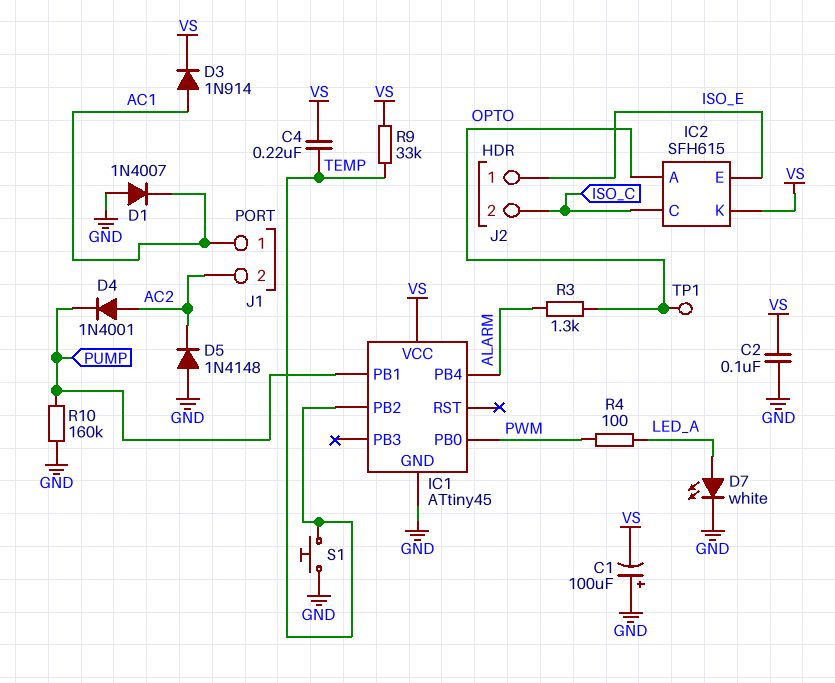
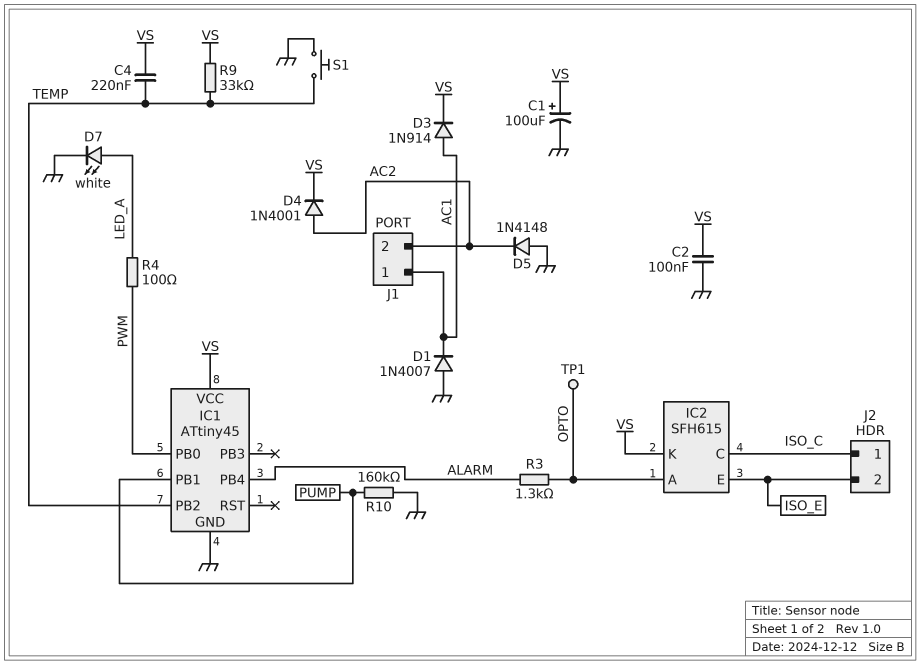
C1: 100uF (plus GND, minus VS) -> 100uF (plus VS, minus GND)
D4: diode 1N4001 (A AC2, K PUMP) -> diode 1N4001 (A AC2, K VS)
J2 pin 1: ISO_E -> ISO_C
J2 pin 2: ISO_C -> ISO_E

